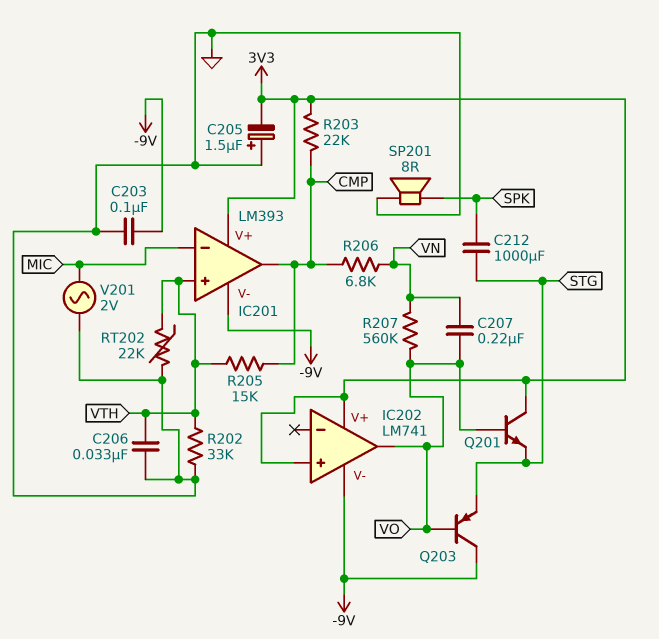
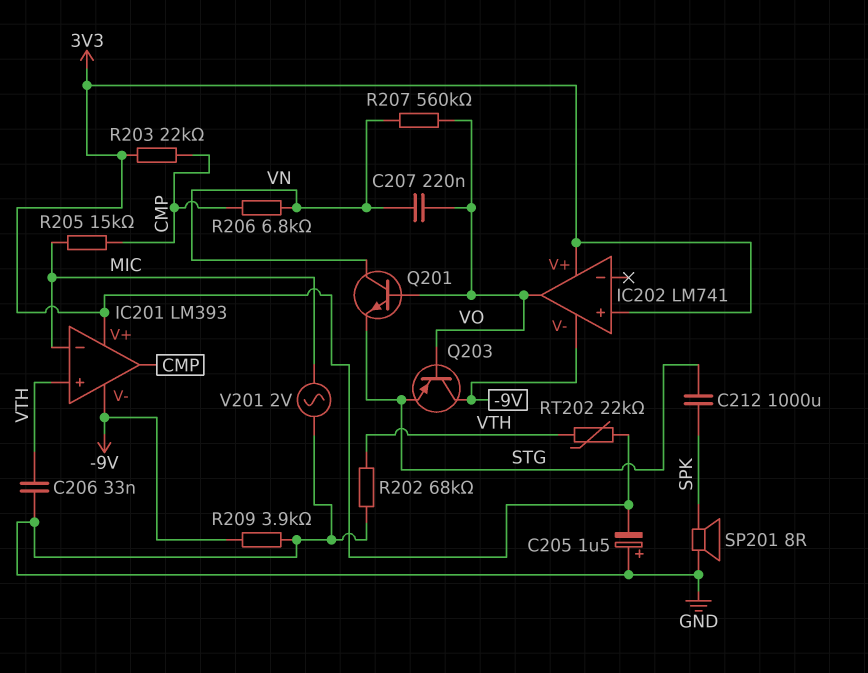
C203: 100nF (-9V, GND) -> none
Q201: NPN (B VO, C 3V3, E STG) -> NPN (B VO, C VN, E STG)
R202: 33k (GND, VTH) -> 68k (GND, VTH)
R205: 15k (CMP, VTH) -> 15k (CMP, MIC)
R209: none -> 3.9k (-9V, GND)
RT202: 22k (GND, VTH) -> 22k (3V3, VTH)

